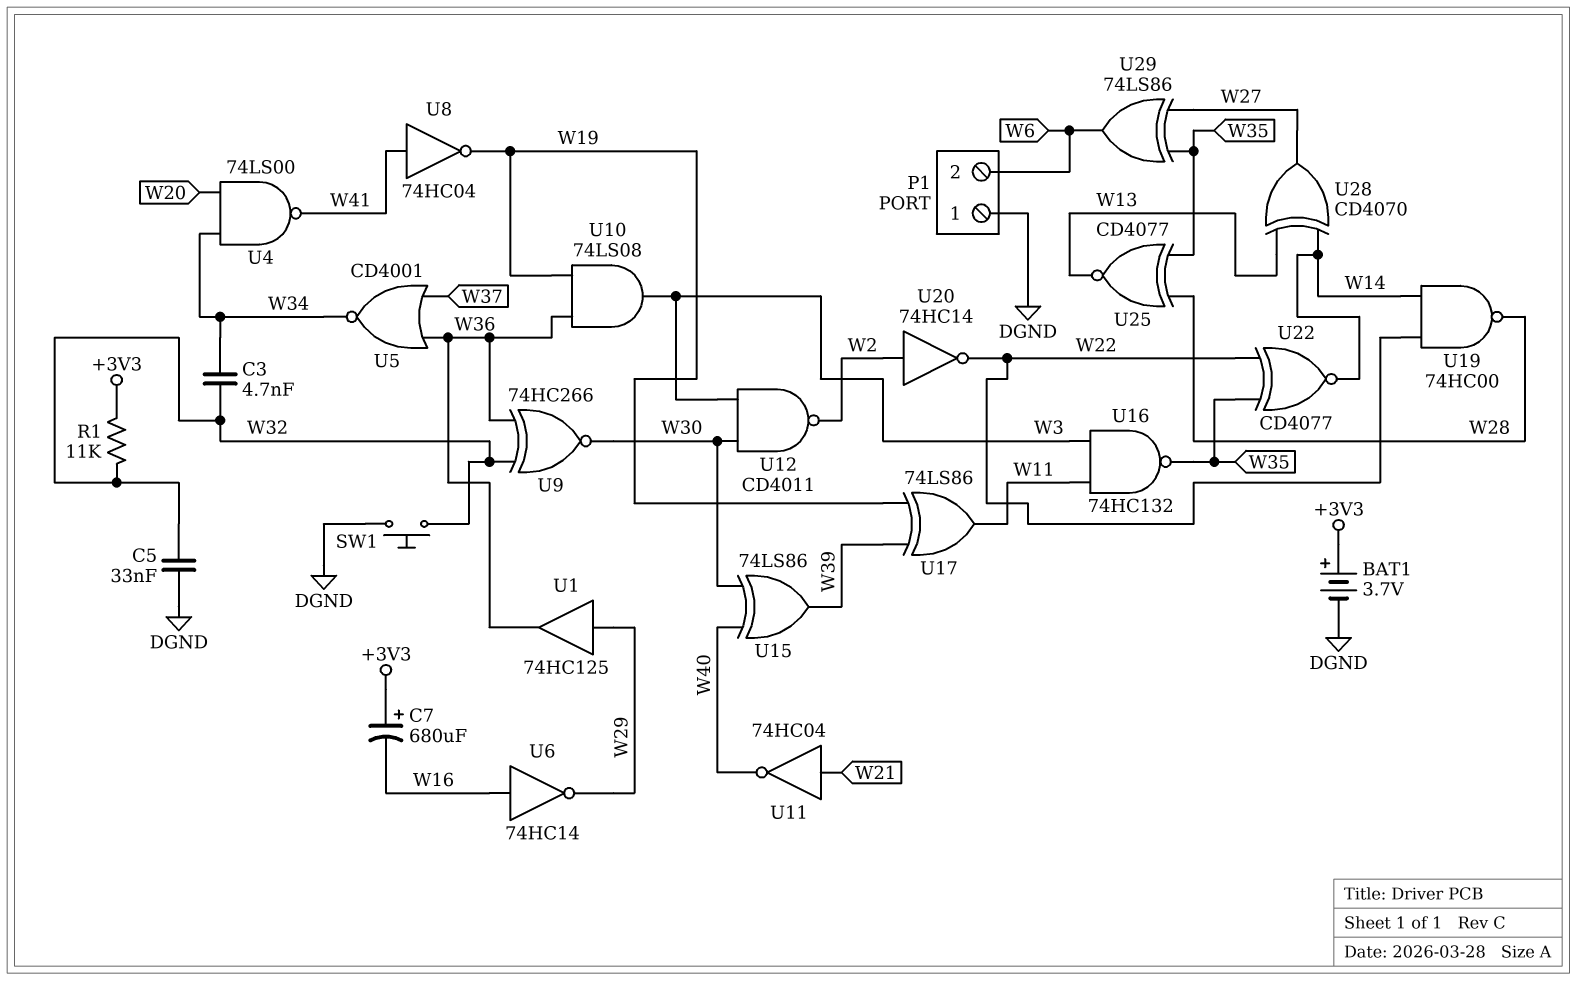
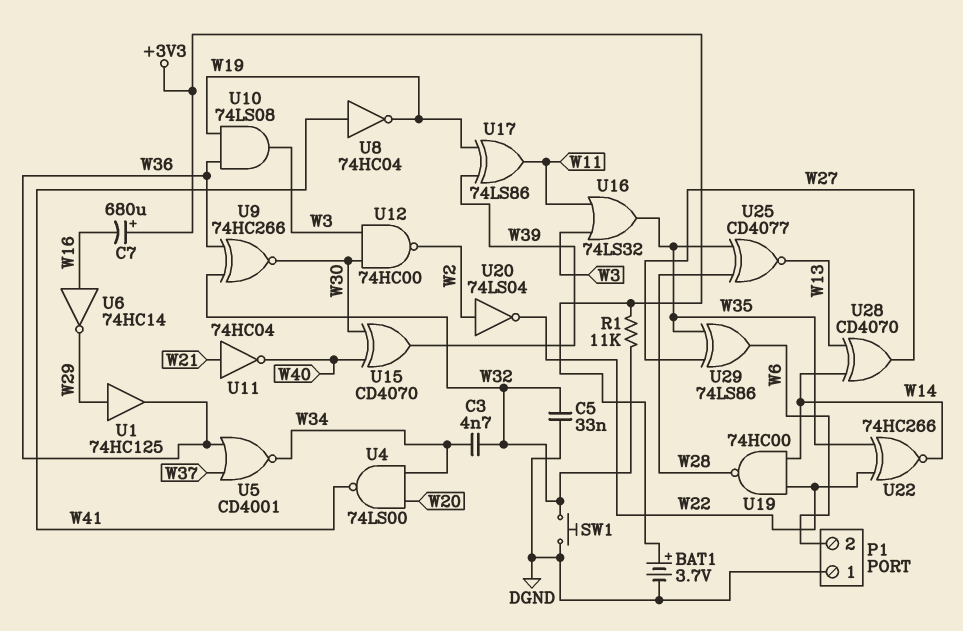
U12: NAND CD4011 (in W3, in W30, out W2) -> NAND 74HC00 (in W3, in W30, out W2)
U15: XOR 74LS86 (in W30, in W40, out W39) -> XOR CD4070 (in W30, in W40, out W39)
U16: NAND 74HC132 (in W3, in W11, out W35) -> OR 74LS32 (in W3, in W11, out W35)
U20: NOT 74HC14 (in W2, out W22) -> NOT 74LS04 (in W2, out W22)
U22: XNOR CD4077 (in W22, in W35, out W14) -> XNOR 74HC266 (in W22, in W35, out W14)

